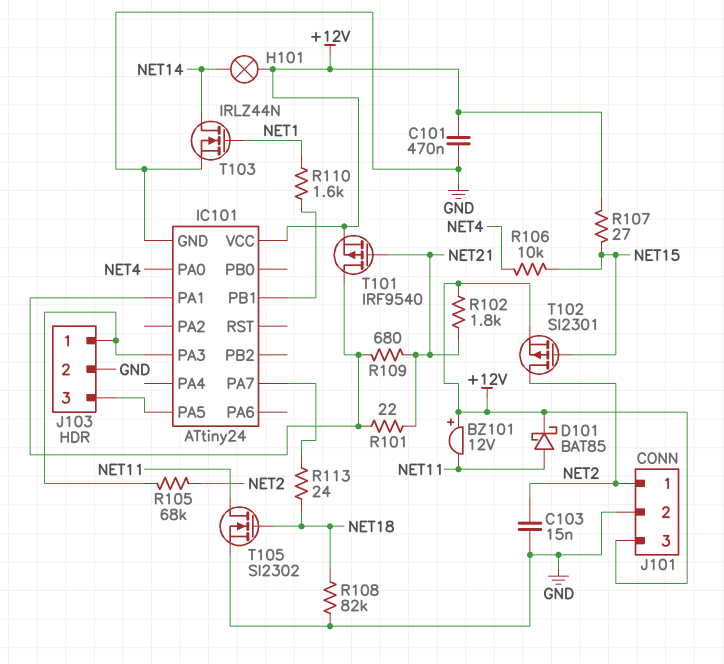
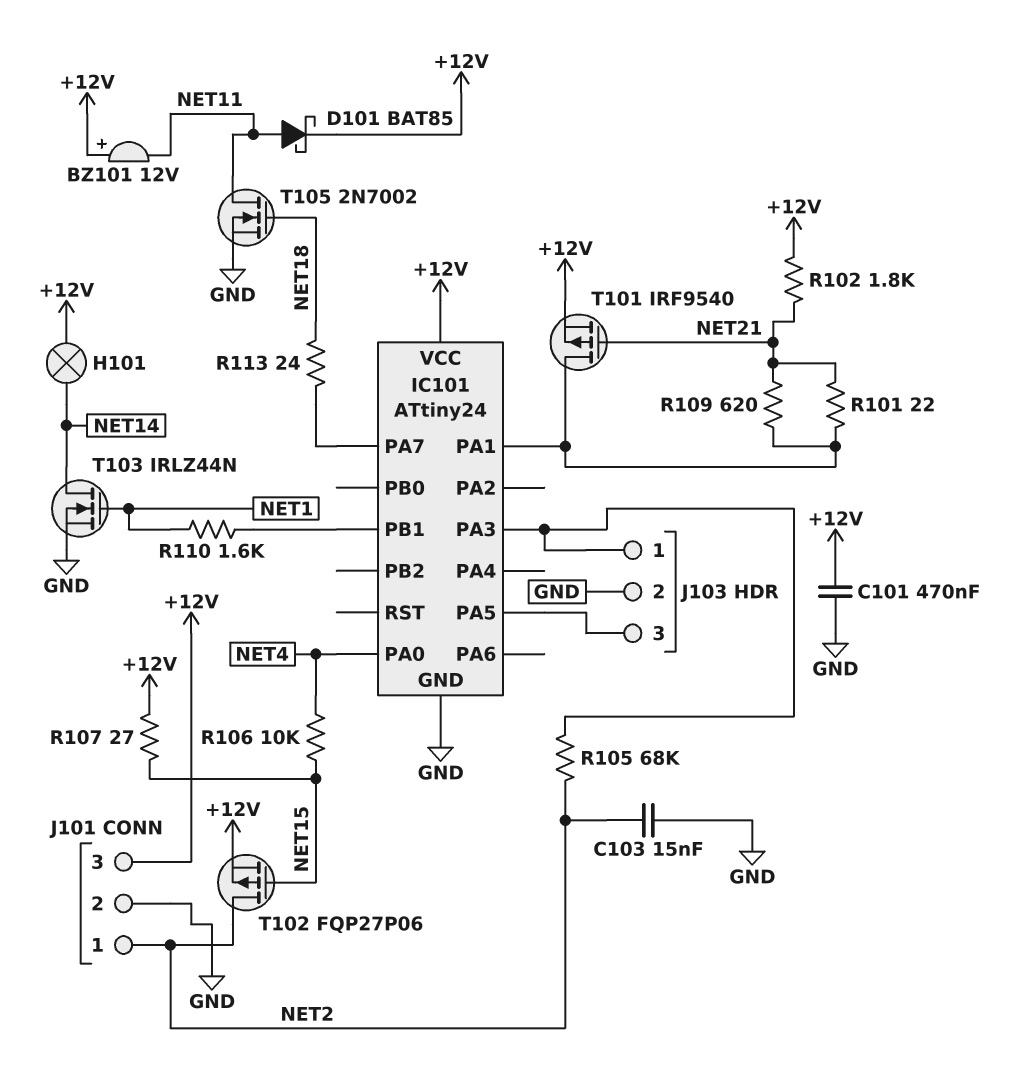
R108: 82k (GND, NET18) -> none
R109: 680 (IC101/PA1, NET21) -> 620 (IC101/PA1, NET21)
T102: PMOS SI2301 (G NET15, D NET2, S +12V) -> PMOS FQP27P06 (G NET15, D NET2, S +12V)
T105: NMOS SI2302 (G NET18, D NET11, S GND) -> NMOS 2N7002 (G NET18, D NET11, S GND)

